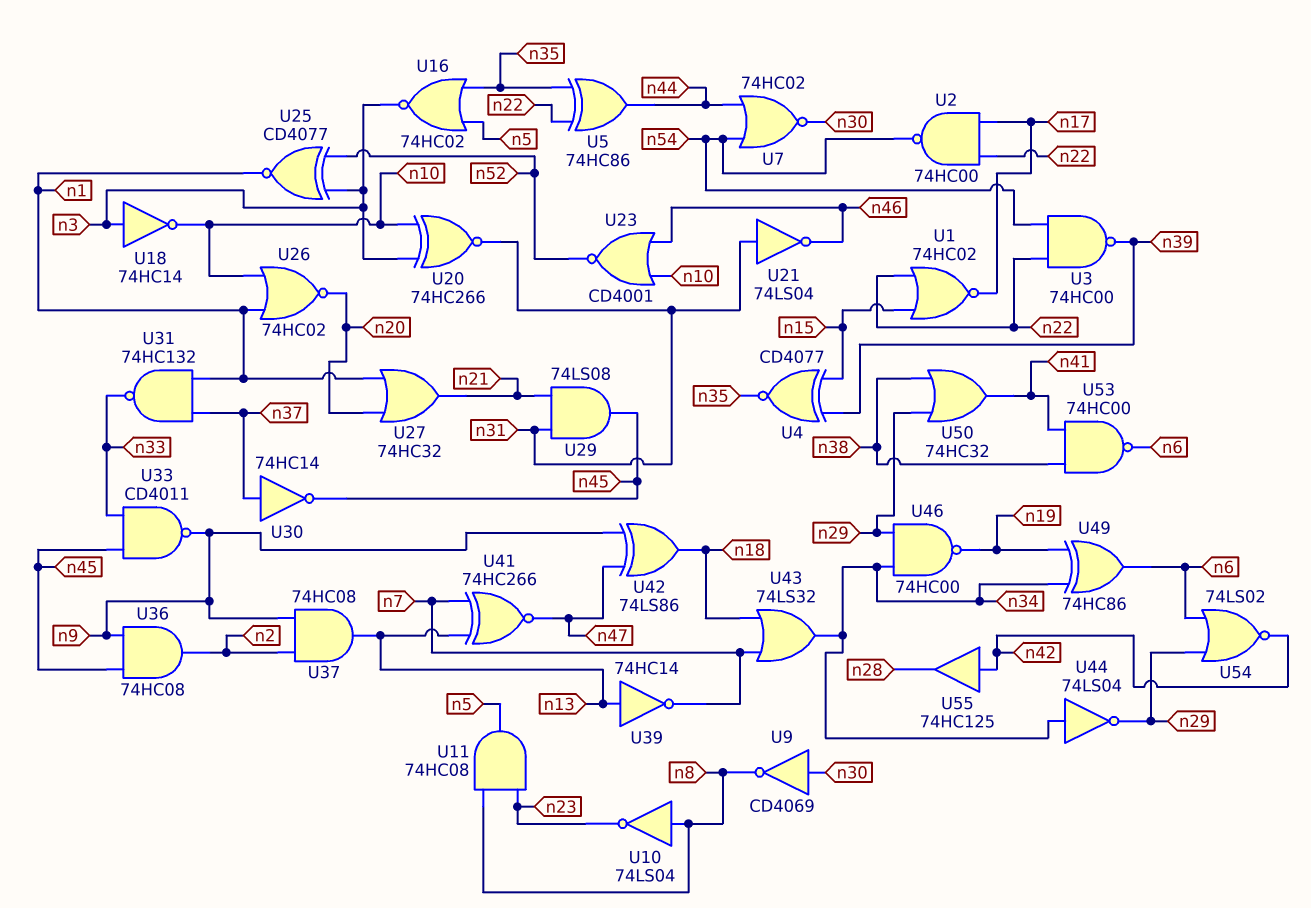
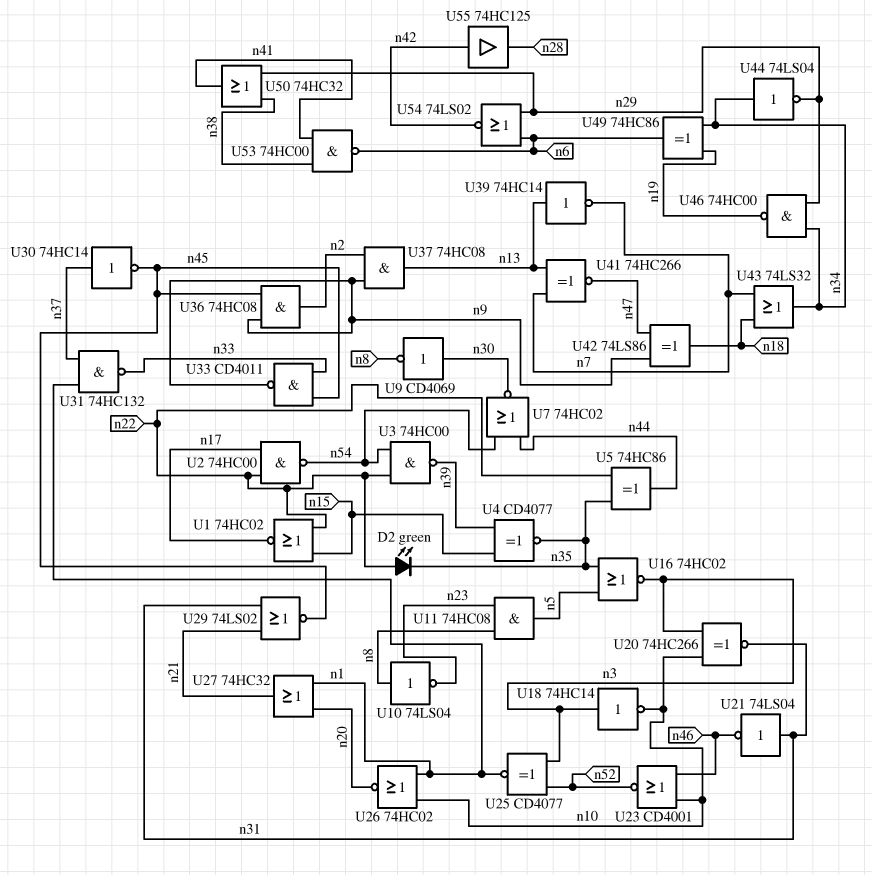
D2: none -> LED green (A n22, K n35)
U29: AND 74LS08 (in n21, in n31, out n45) -> NOR 74LS02 (in n21, in n31, out n45)

